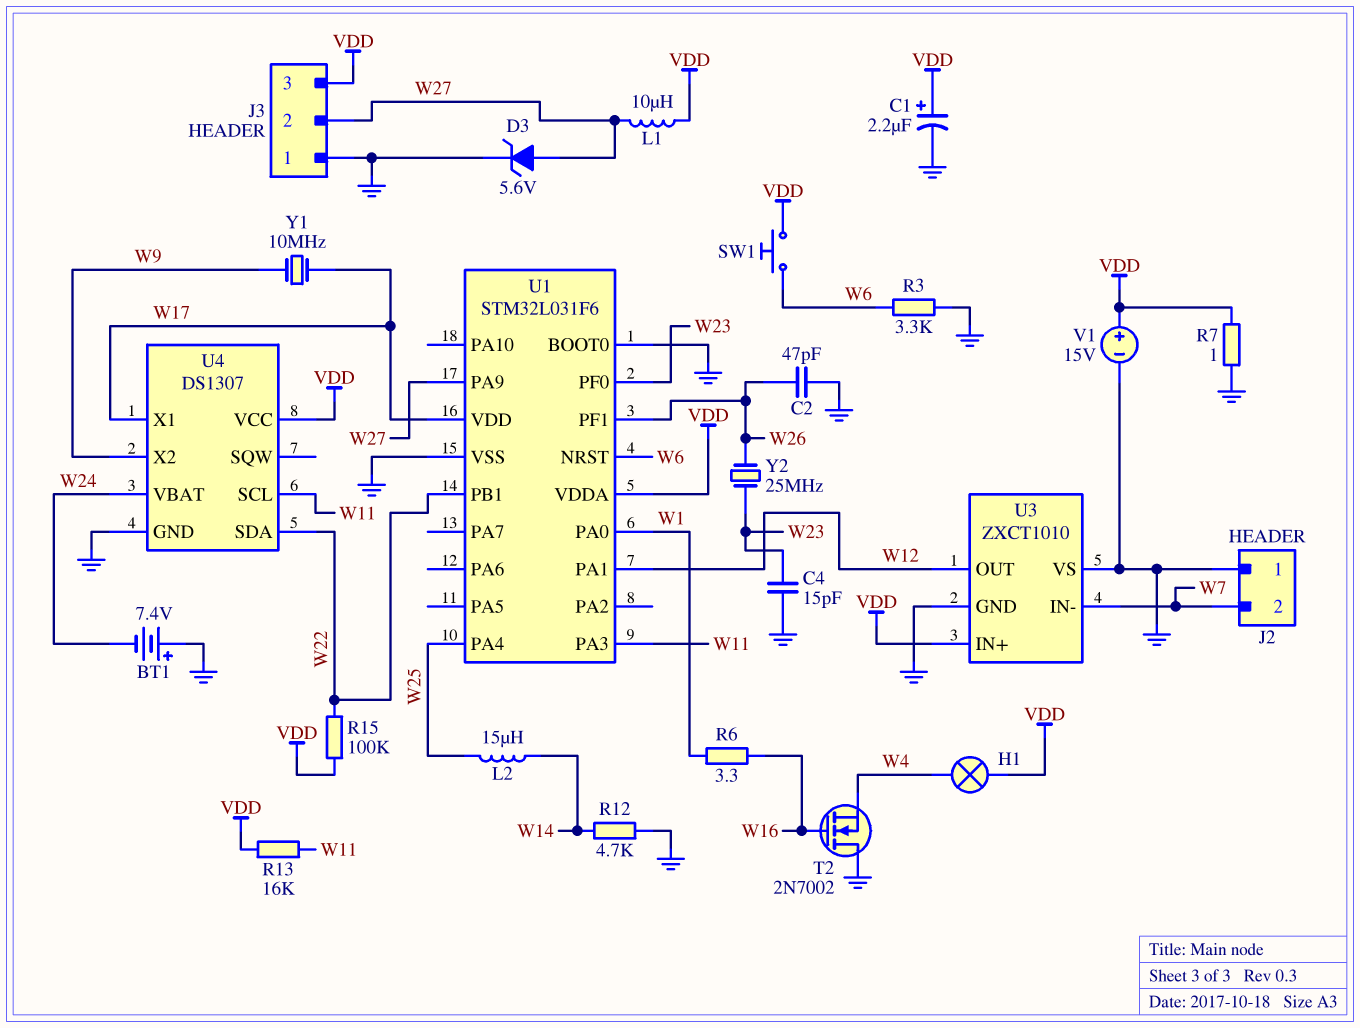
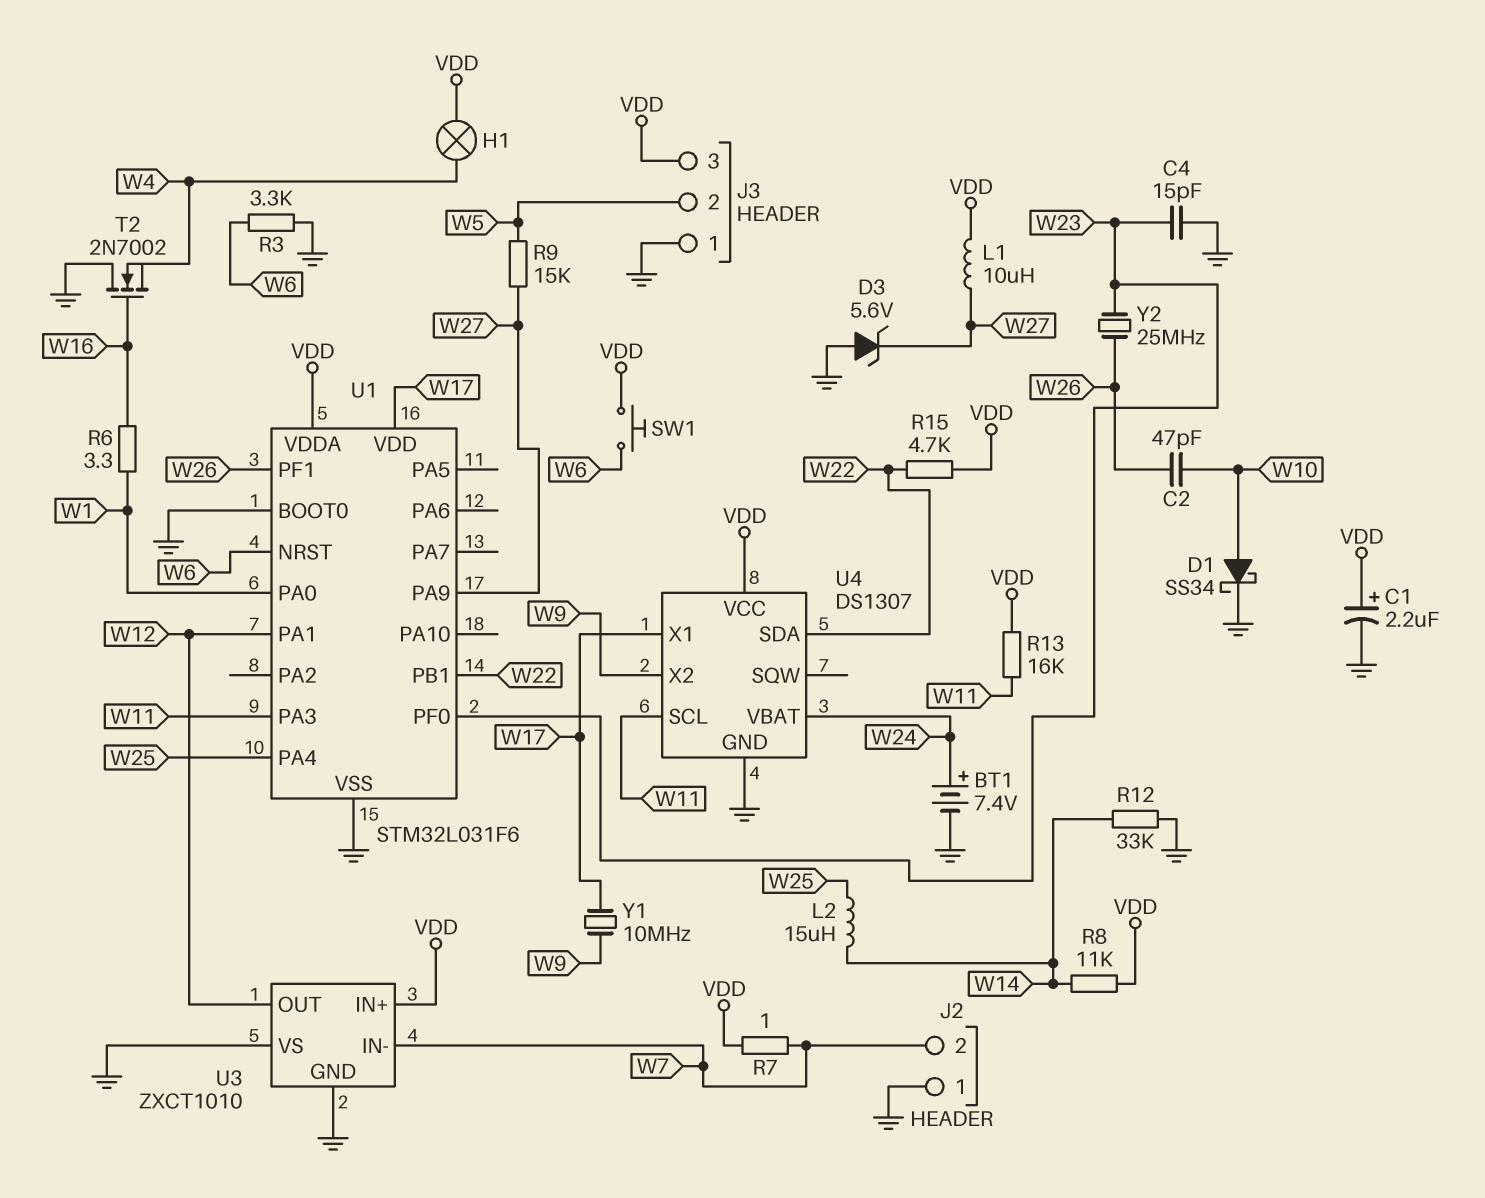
BT1: 7.4V (plus GND, minus W24) -> 7.4V (plus W24, minus GND)
C2: 47pF (GND, W26) -> 47pF (W10, W26)
D1: none -> schottky SS34 (A W10, K GND)
D3: zener 5.6V (A W27, K GND) -> zener 5.6V (A GND, K W27)
J3 pin 2: W27 -> W5
R7: 1 (GND, VDD) -> 1 (VDD, W7)
R8: none -> 11k (VDD, W14)
R9: none -> 15k (W5, W27)
R12: 4.7k (GND, W14) -> 33k (GND, W14)
R15: 100k (VDD, W22) -> 4.7k (VDD, W22)
V1: 15V (plus VDD, minus GND) -> none

